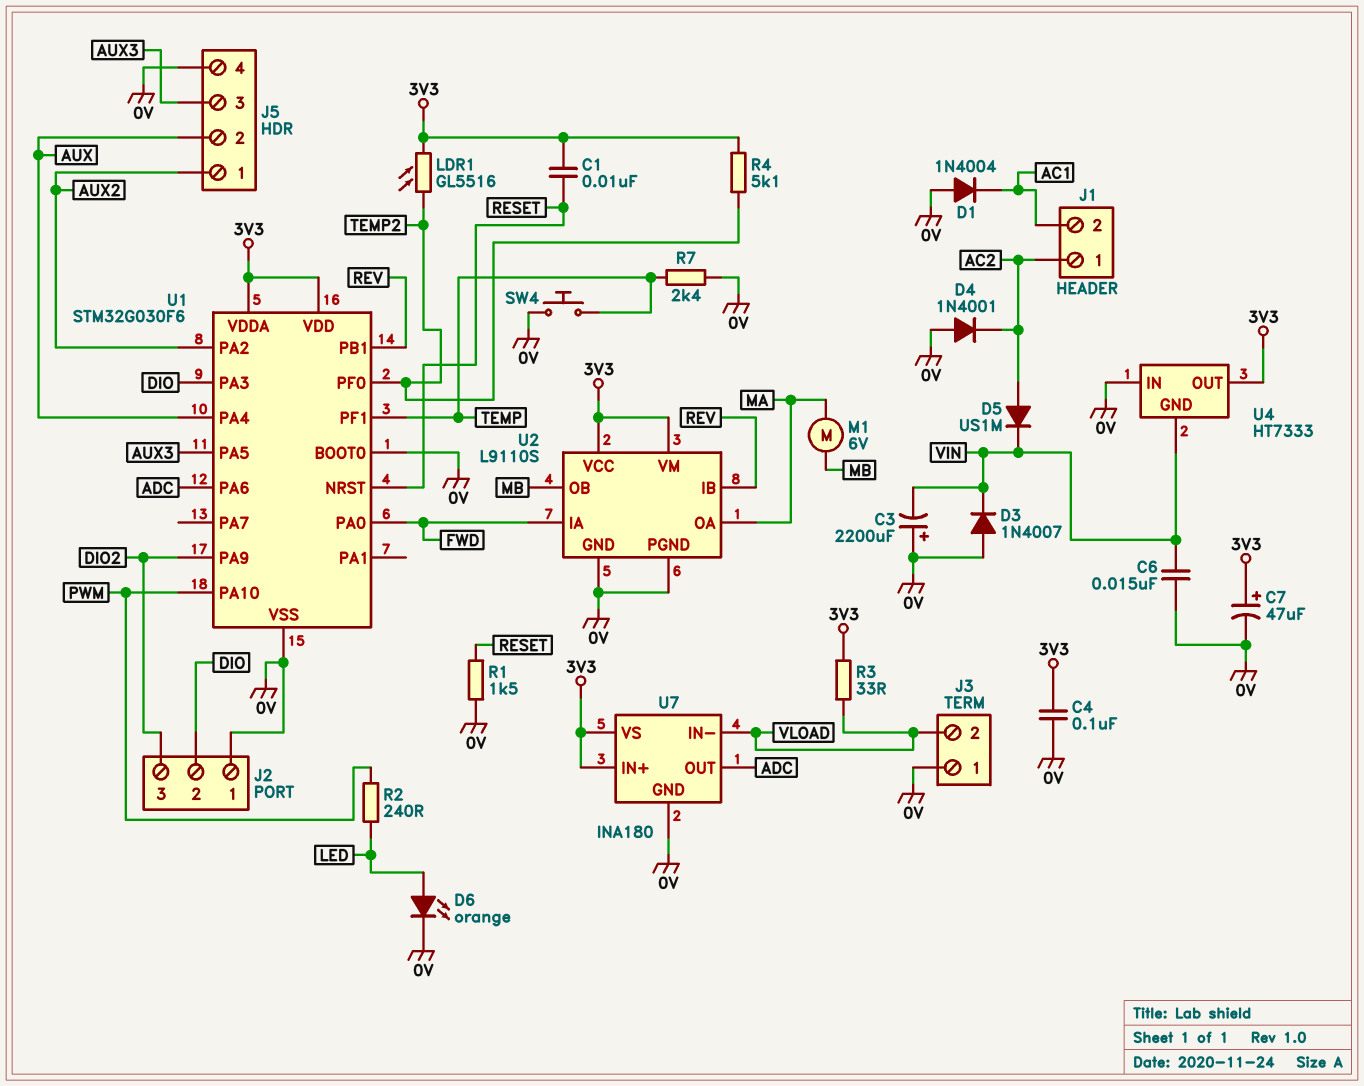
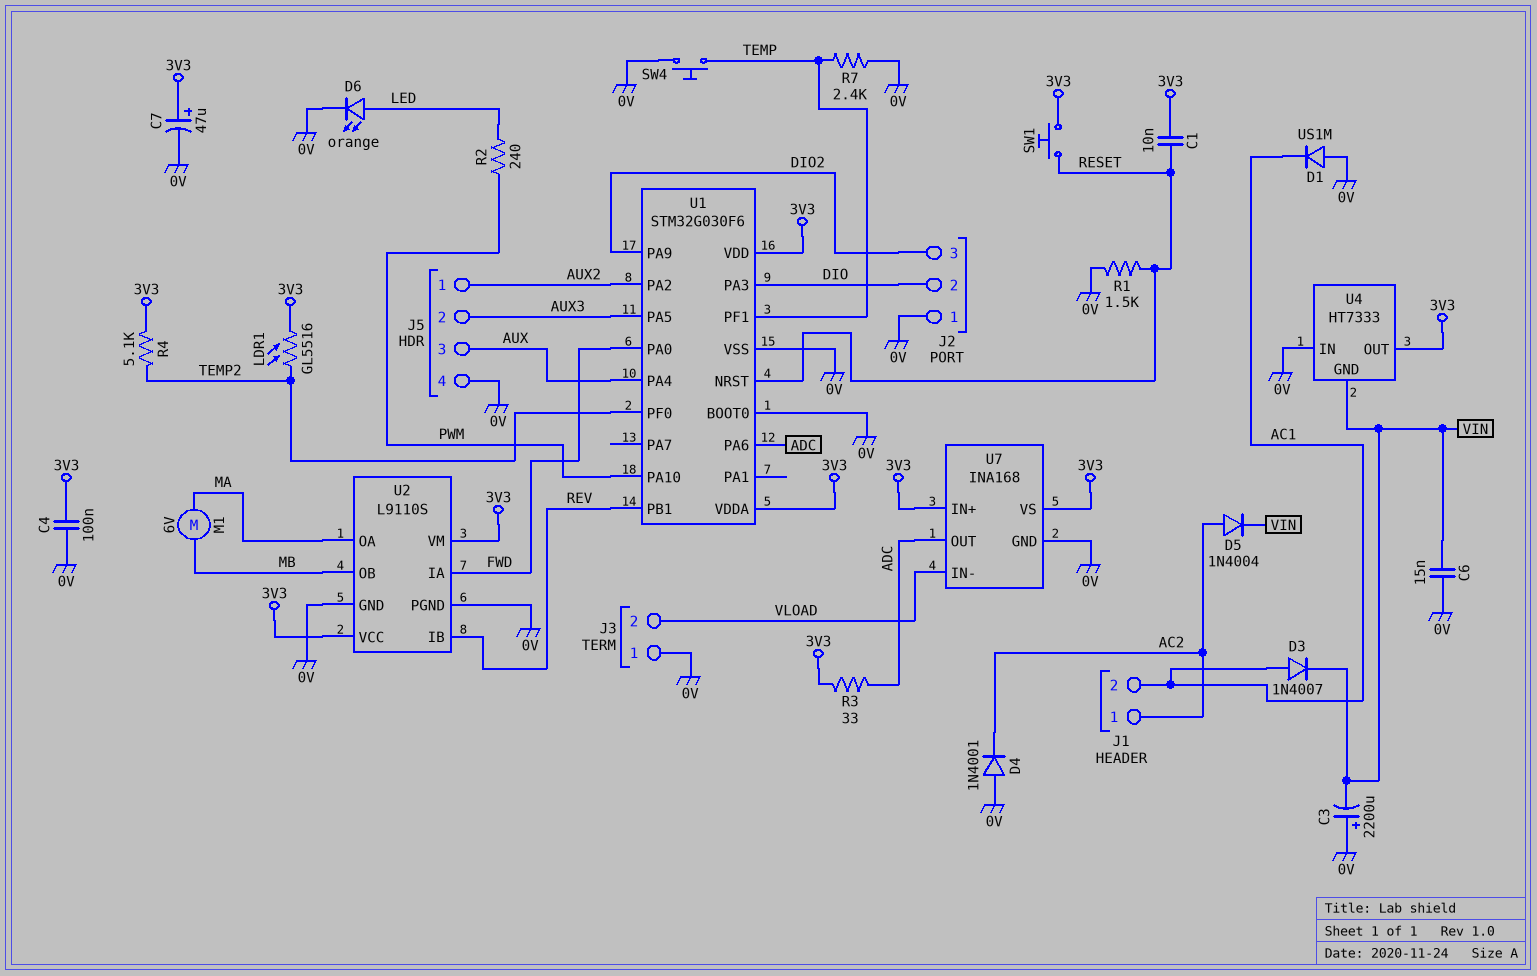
D1: diode 1N4004 (A 0V, K AC1) -> diode US1M (A 0V, K AC1)
D3: diode 1N4007 (A 0V, K VIN) -> diode 1N4007 (A AC1, K VIN)
D5: diode US1M (A AC2, K VIN) -> diode 1N4004 (A AC2, K VIN)
J5 pin 2: AUX -> AUX3
J5 pin 3: AUX3 -> AUX
R3: 33 (3V3, VLOAD) -> 33 (3V3, ADC)
SW1: none -> button (3V3, RESET)
U7: INA180 -> INA168

